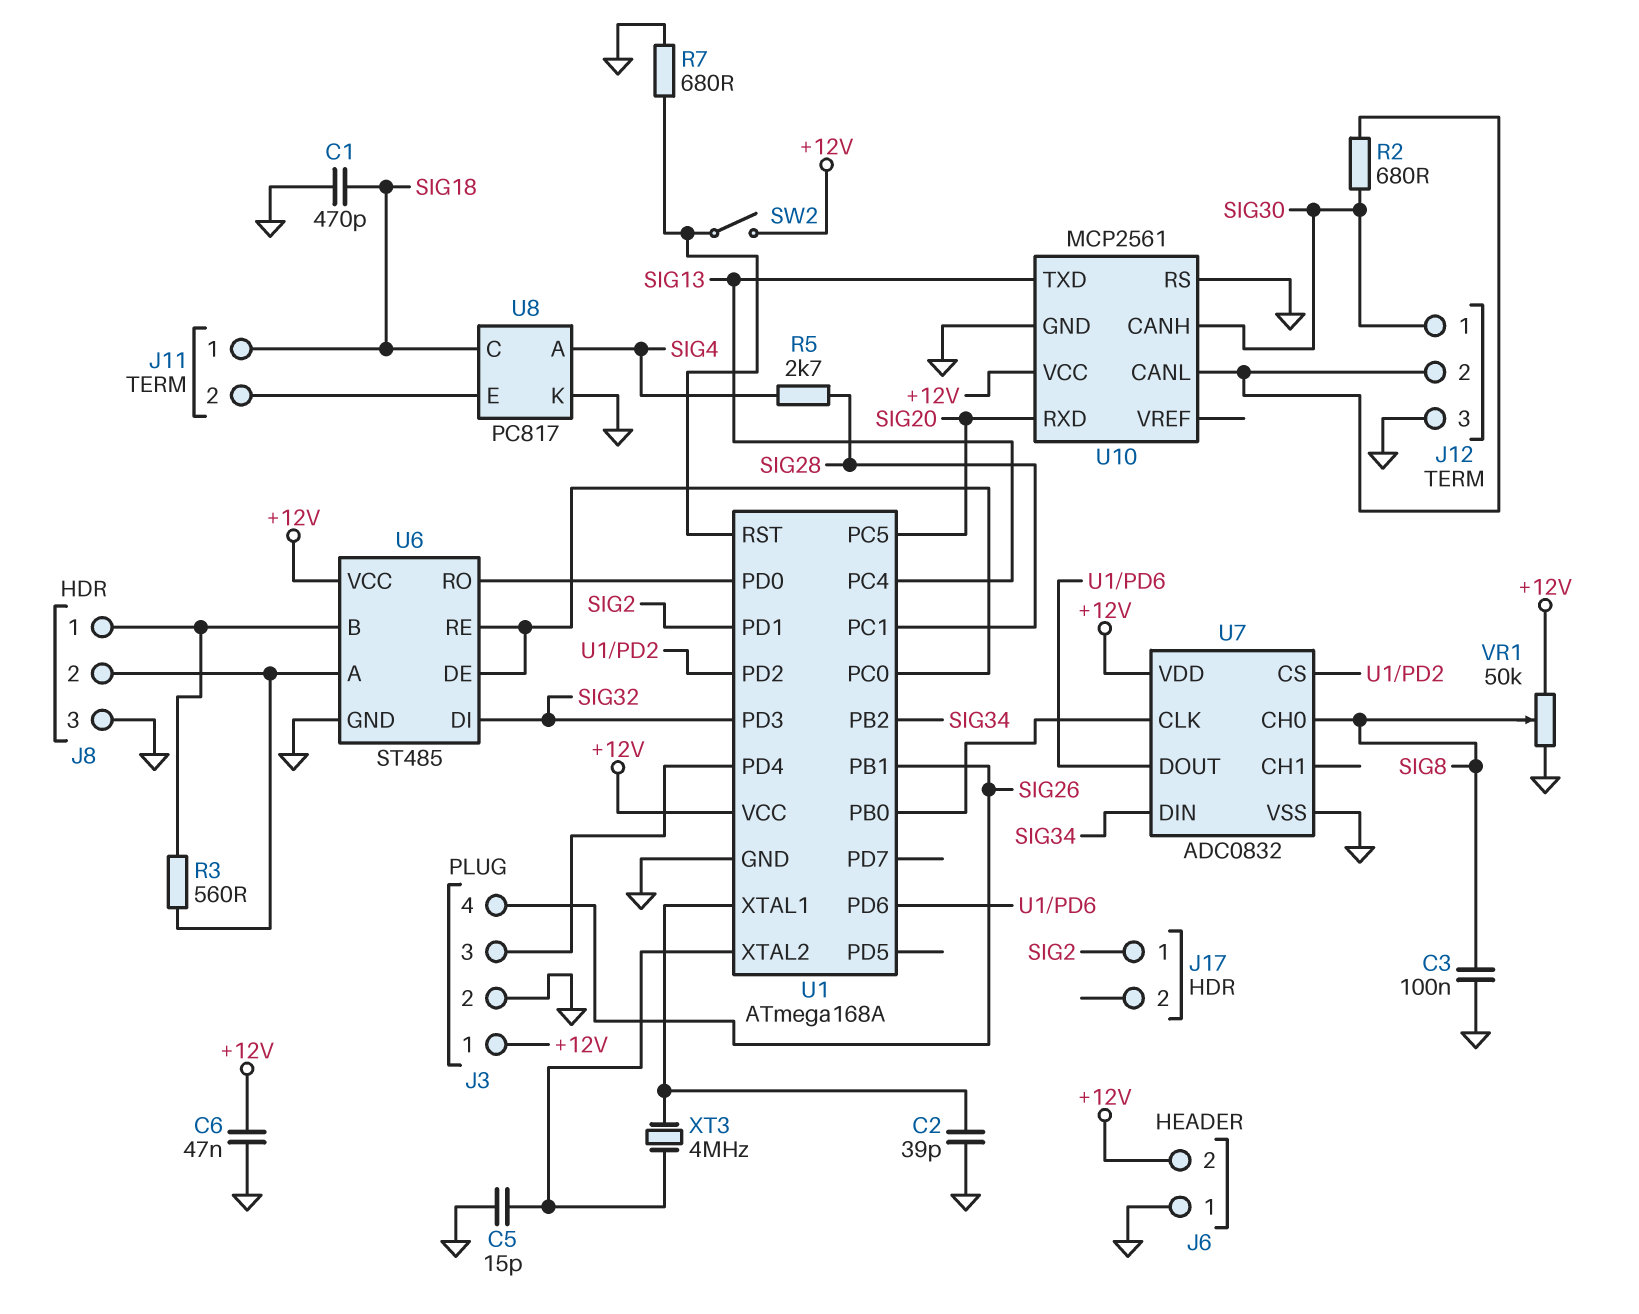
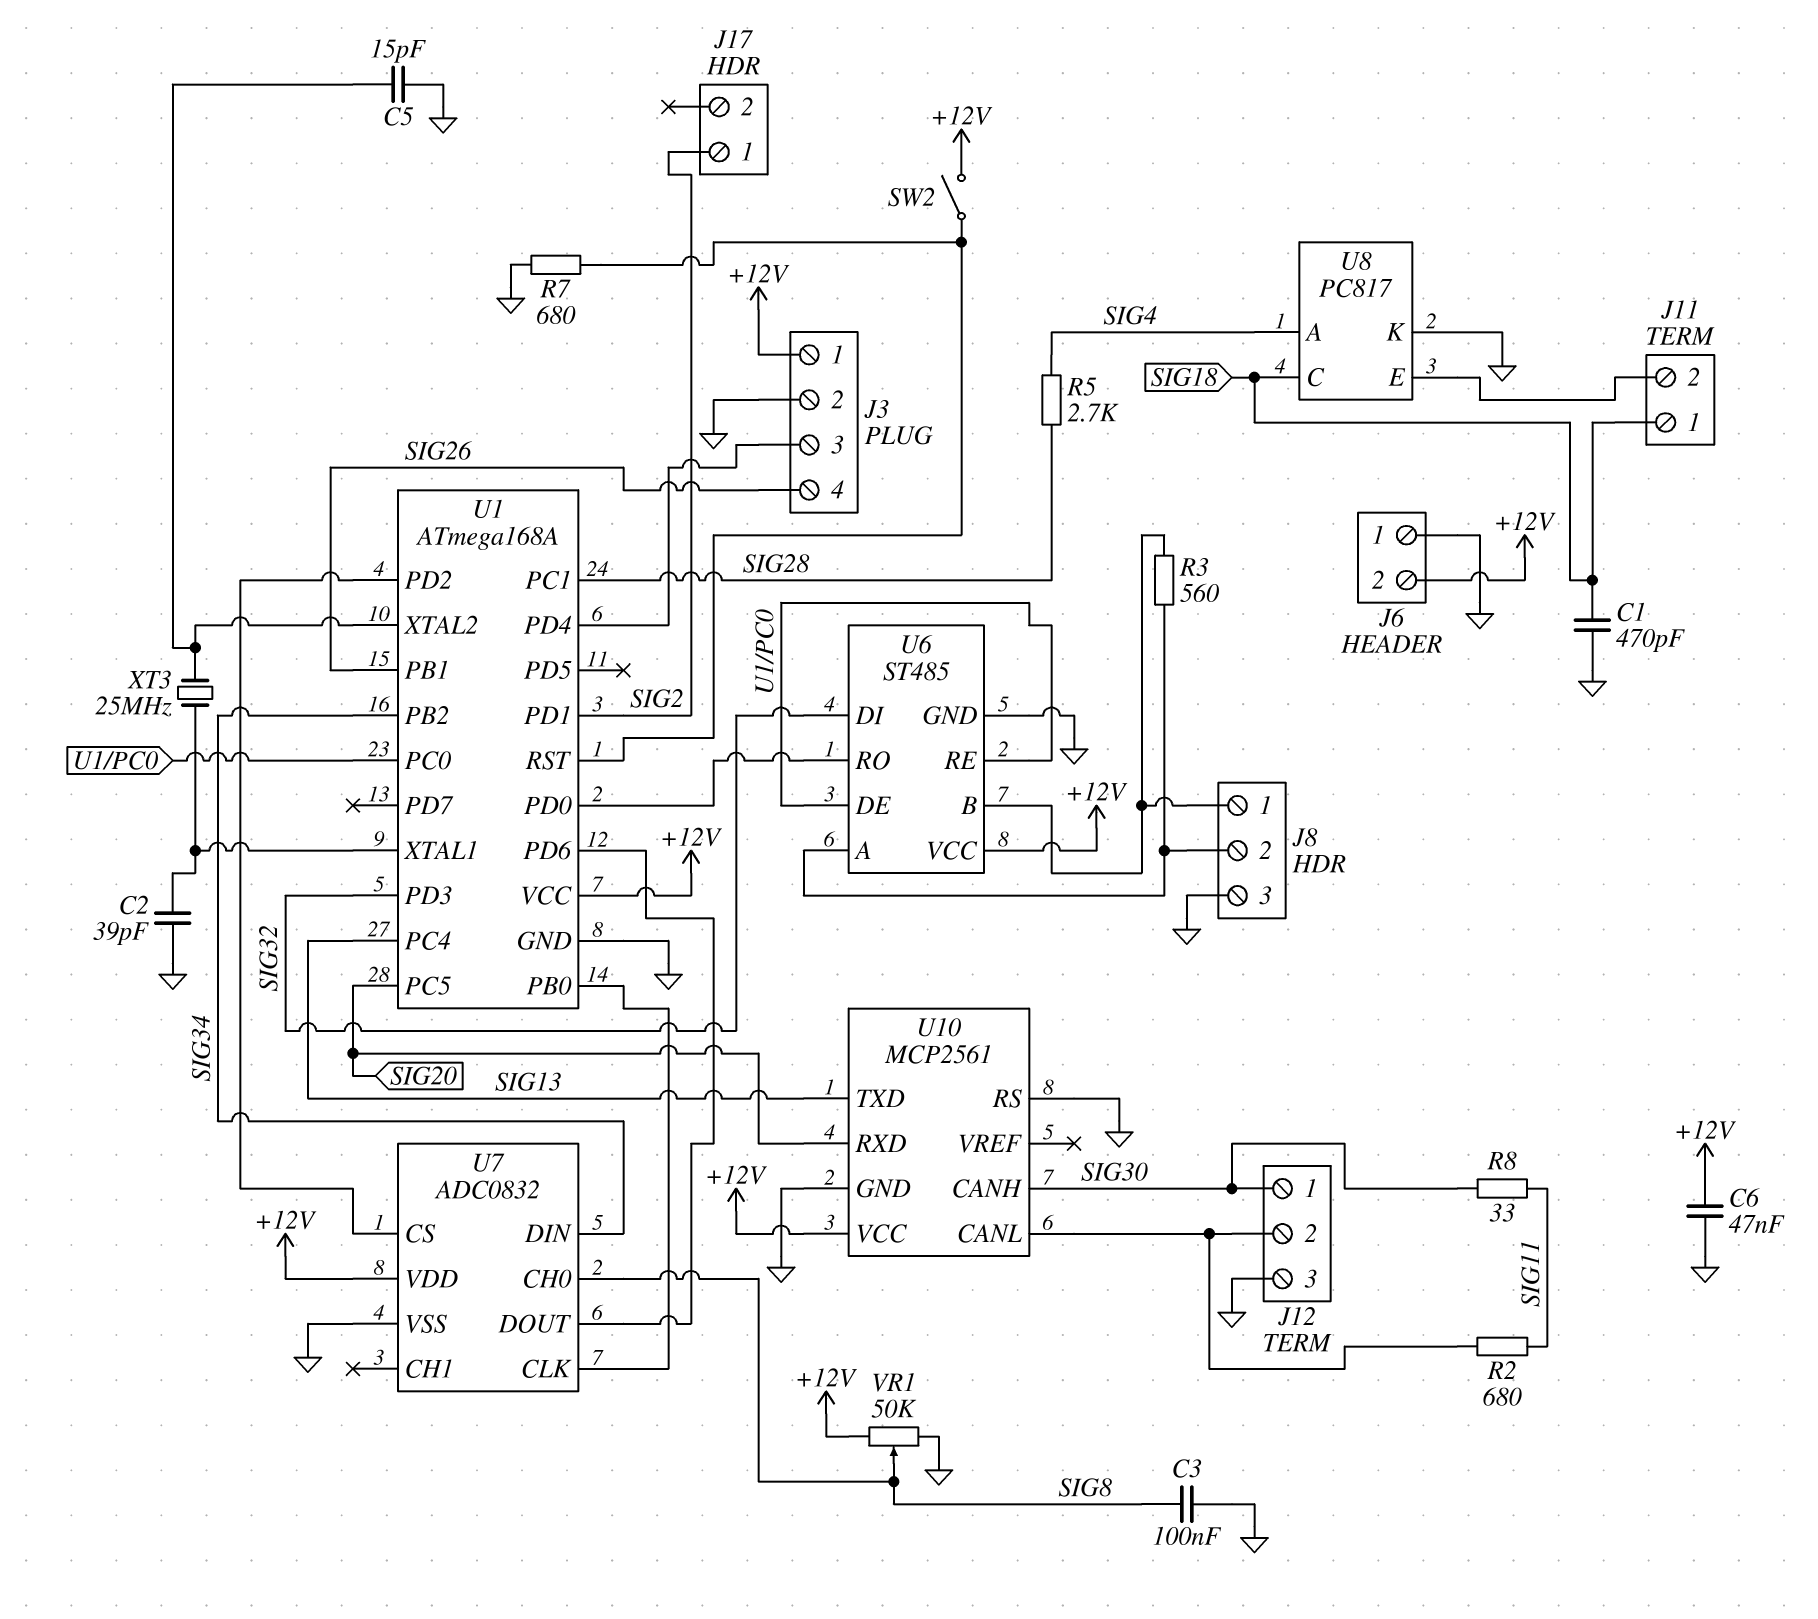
R2: 680 (J12/2, SIG30) -> 680 (J12/2, SIG11)
R8: none -> 33 (SIG11, SIG30)
XT3: 4MHz (U1/XTAL1, U1/XTAL2) -> 25MHz (U1/XTAL1, U1/XTAL2)

